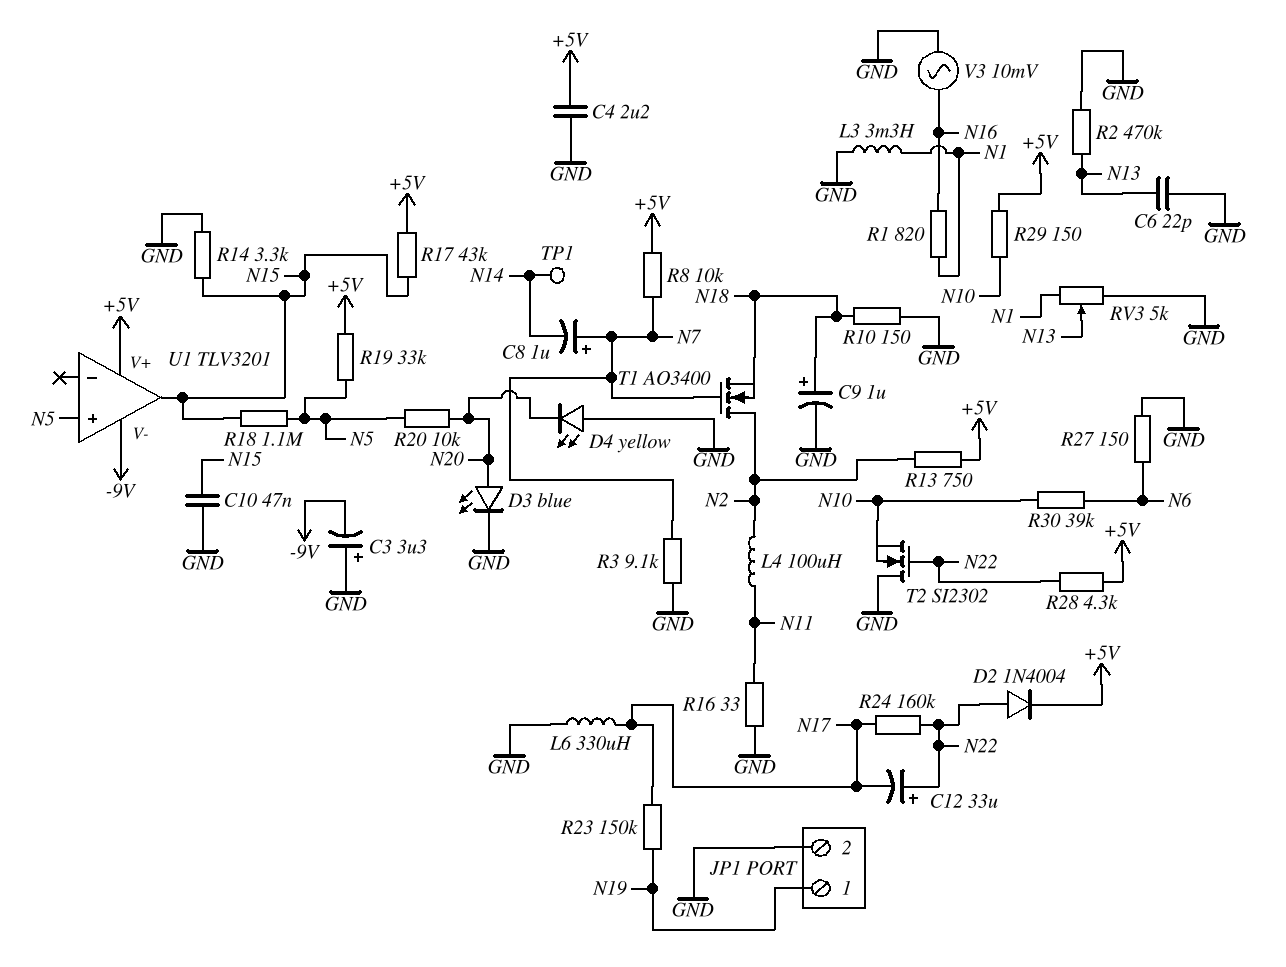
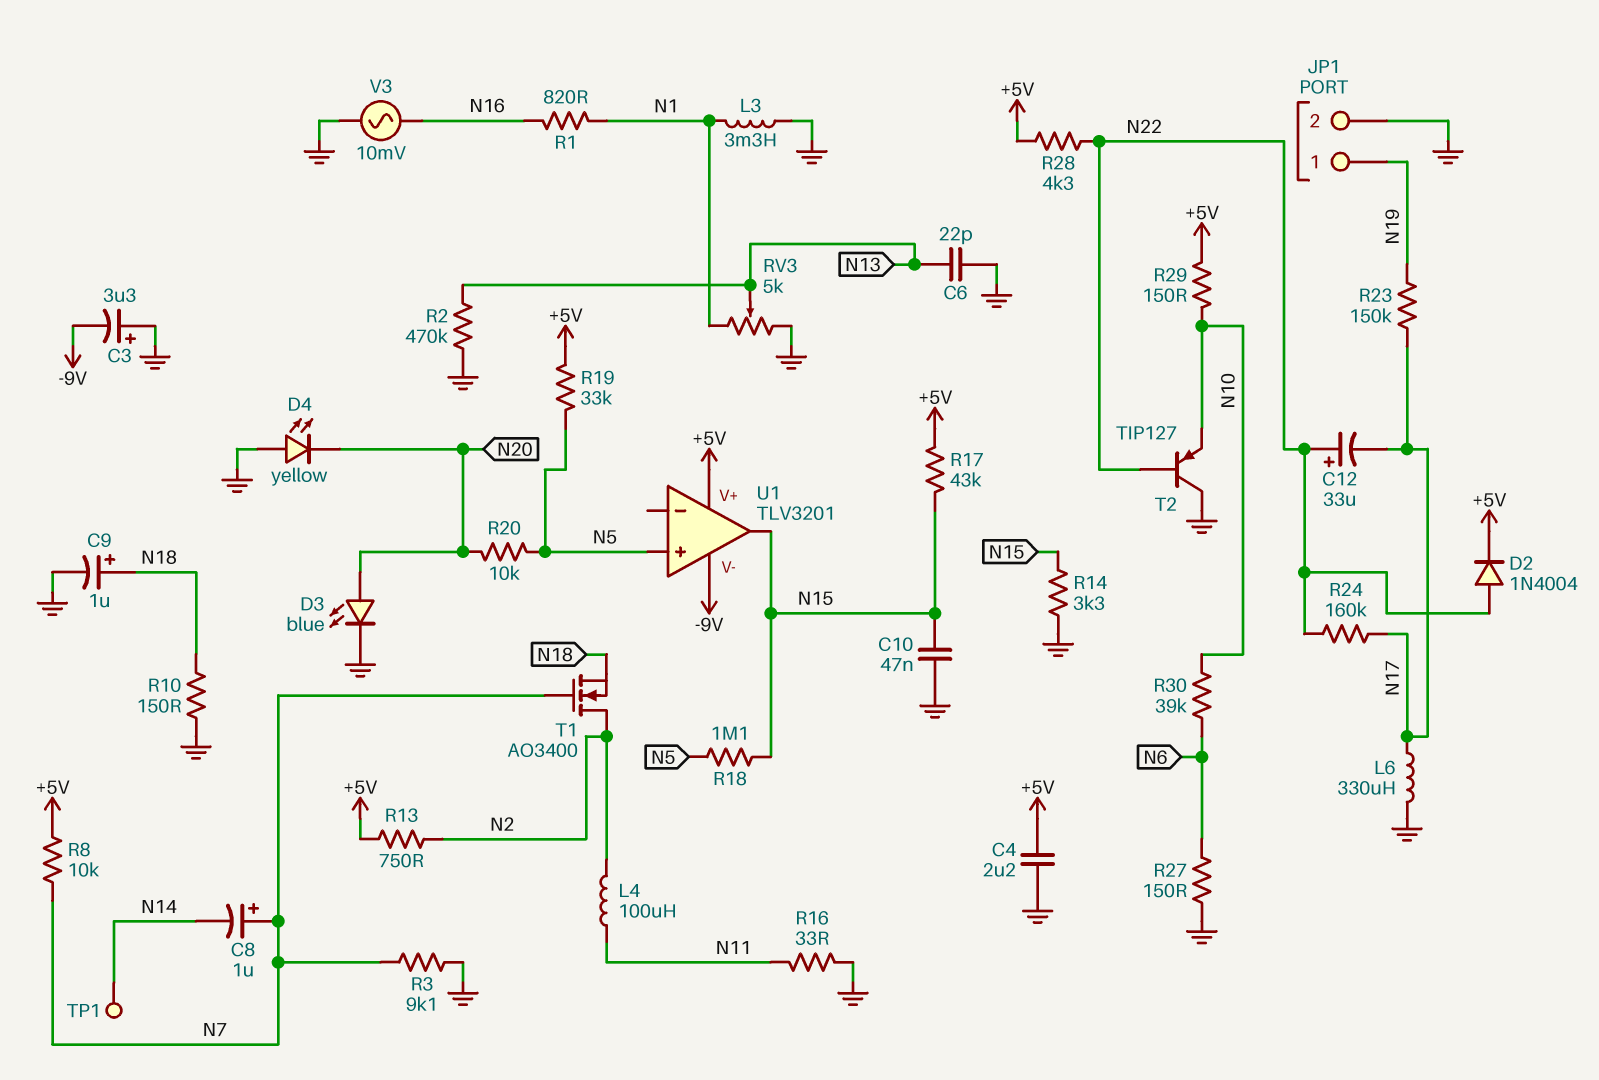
T2: NMOS SI2302 (G N22, D GND, S N10) -> PNP TIP127 (B N22, C GND, E N10)

